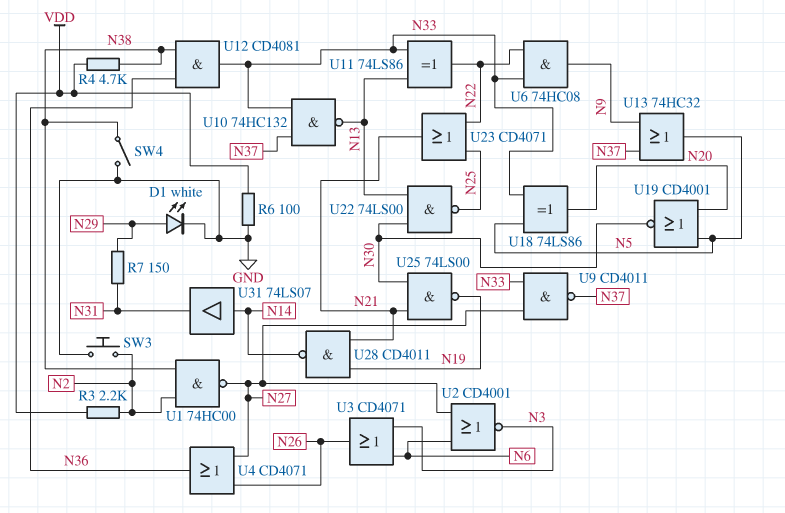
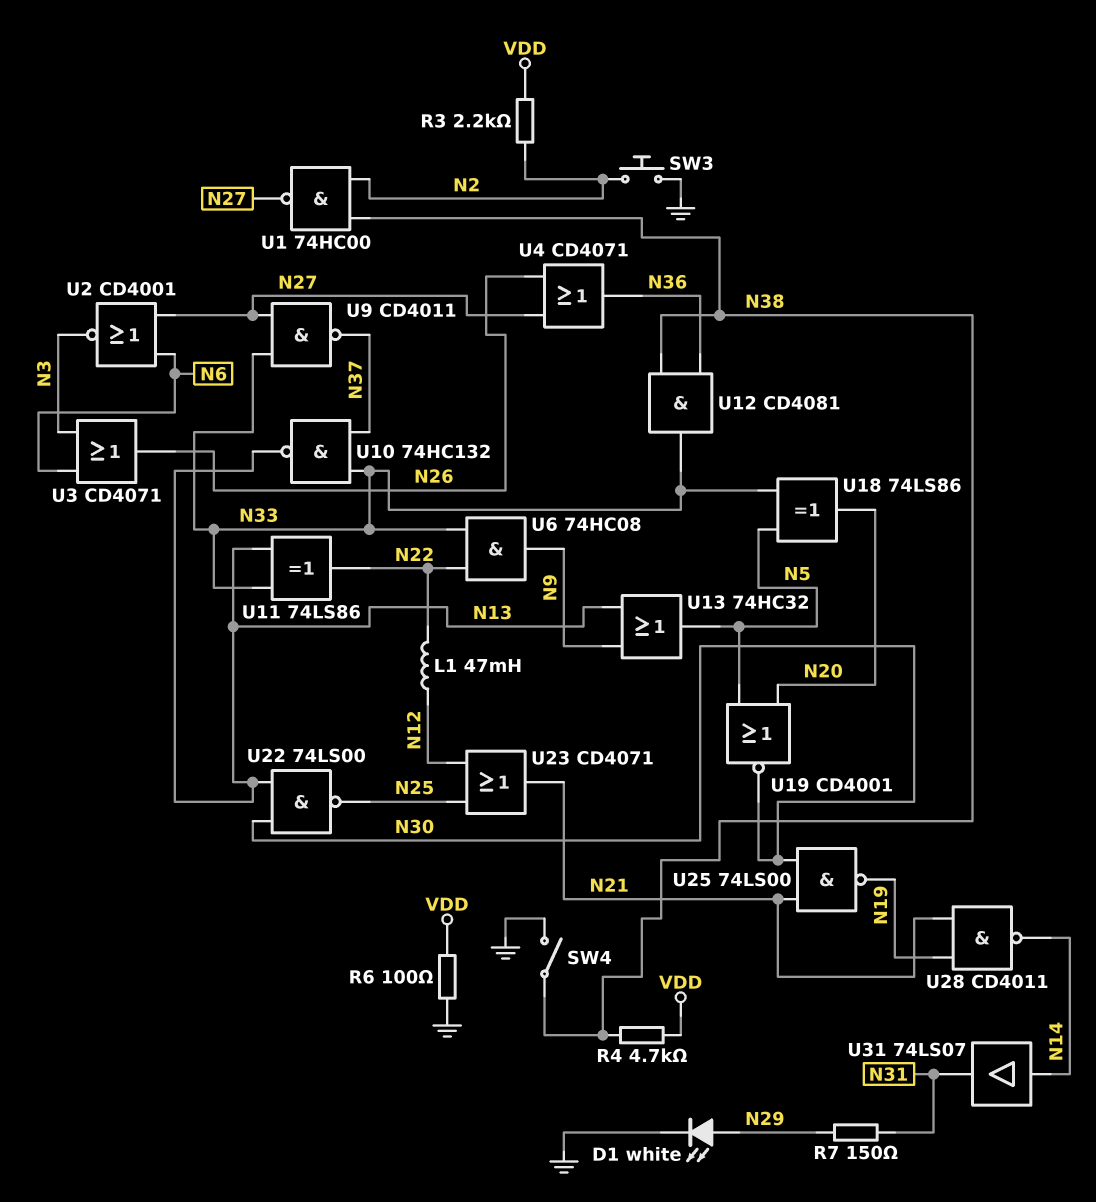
L1: none -> 47mH (N12, N22)
U13: OR 74HC32 (in N9, in N37, out N5) -> OR 74HC32 (in N9, in N13, out N5)
U23: OR CD4071 (in N22, in N25, out N21) -> OR CD4071 (in N12, in N25, out N21)

